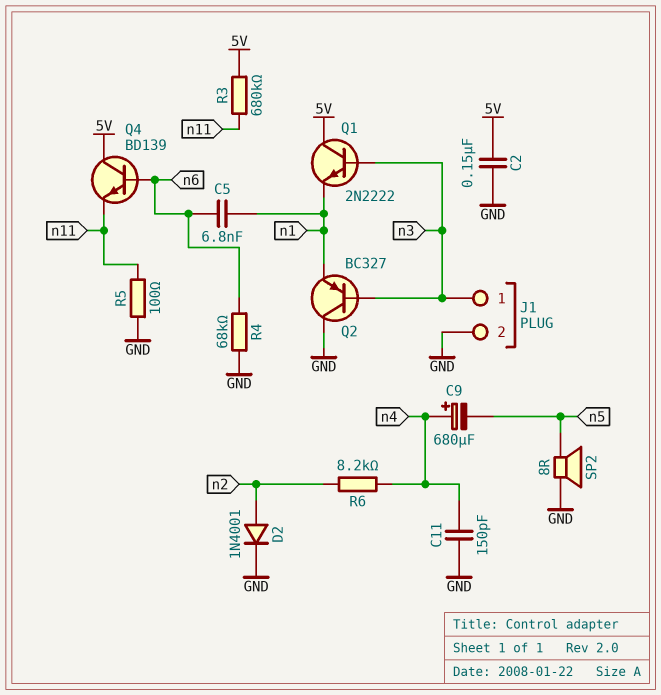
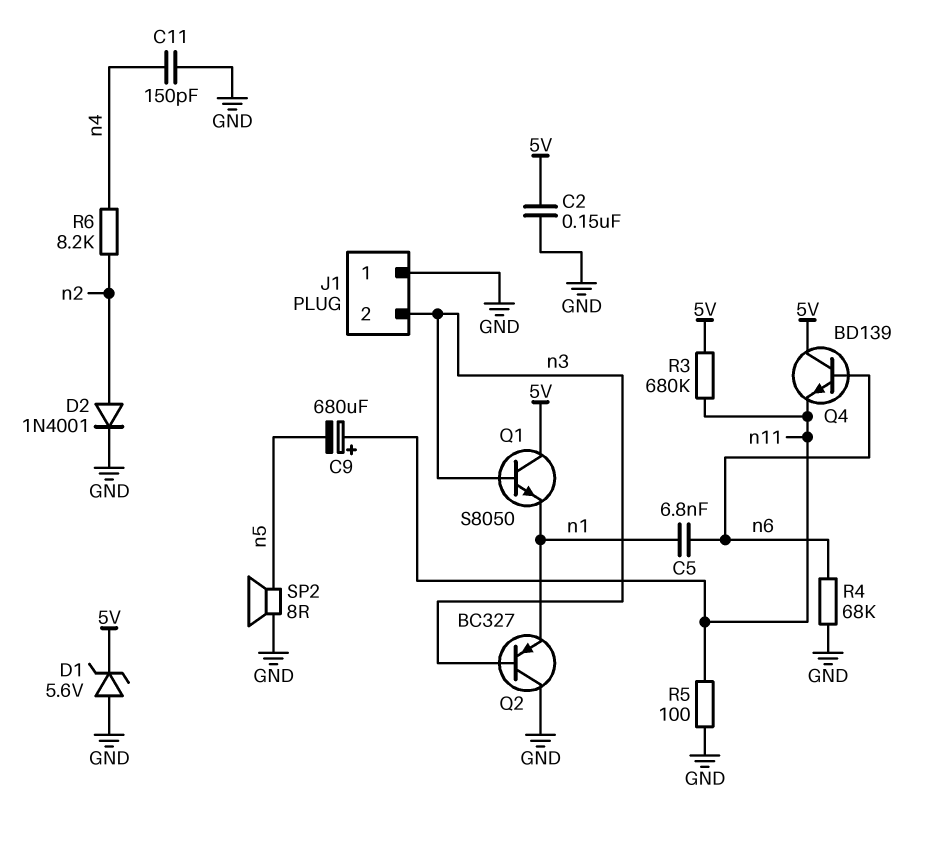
C9: 680uF (plus n4, minus n5) -> 680uF (plus n11, minus n5)
D1: none -> zener 5.6V (A GND, K 5V)
J1 pin 1: n3 -> GND
J1 pin 2: GND -> n3
Q1: NPN 2N2222 (B n3, C 5V, E n1) -> NPN S8050 (B n3, C 5V, E n1)

